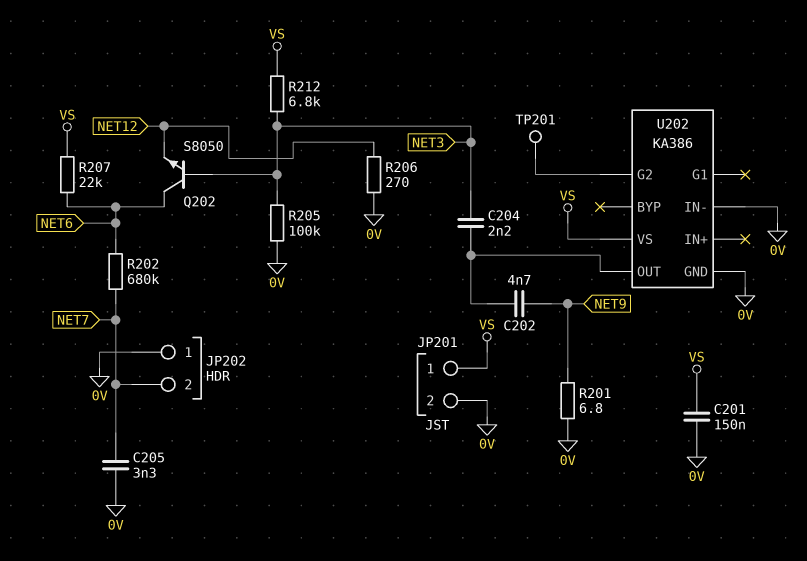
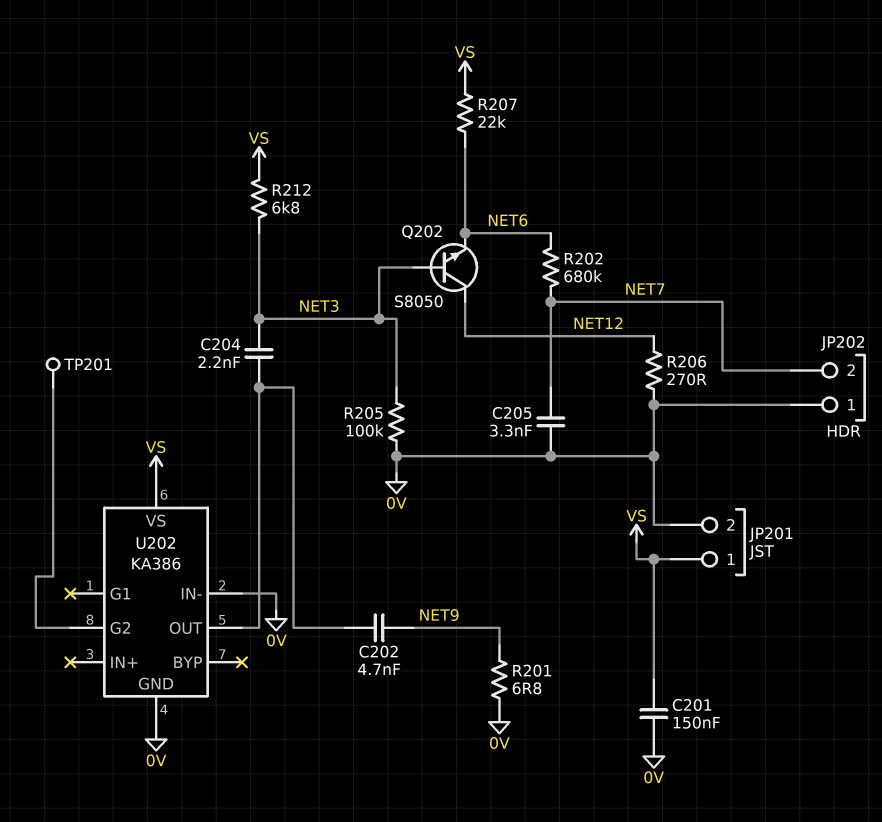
Q202: NPN S8050 (B NET3, C NET6, E NET12) -> NPN S8050 (B NET3, C NET12, E NET6)

